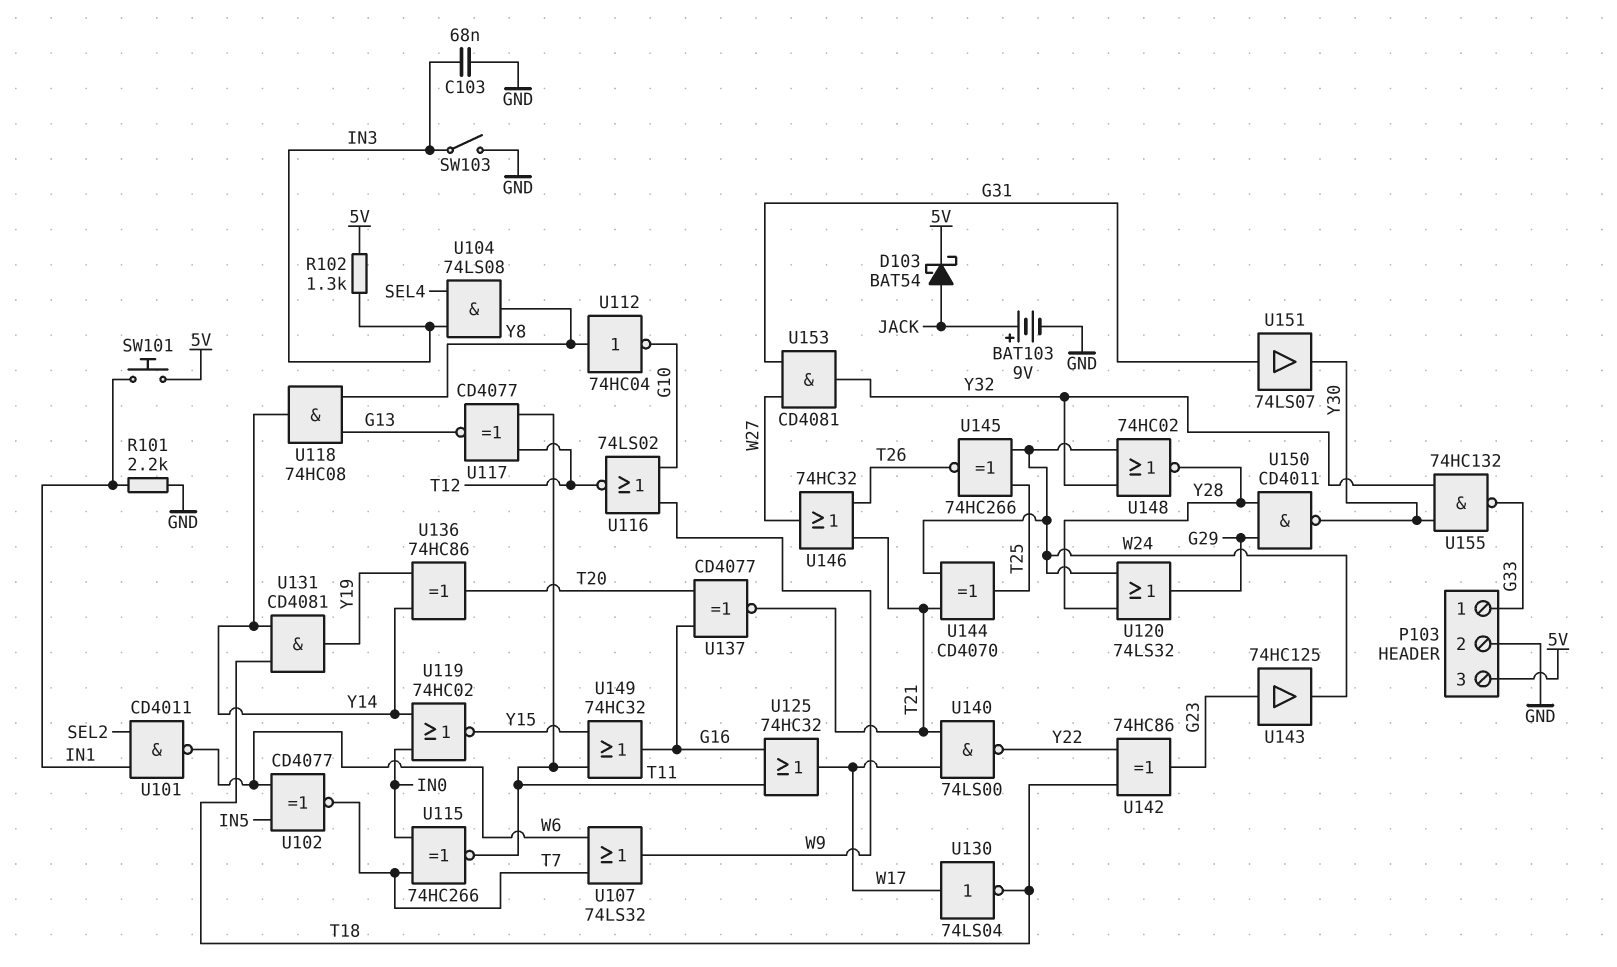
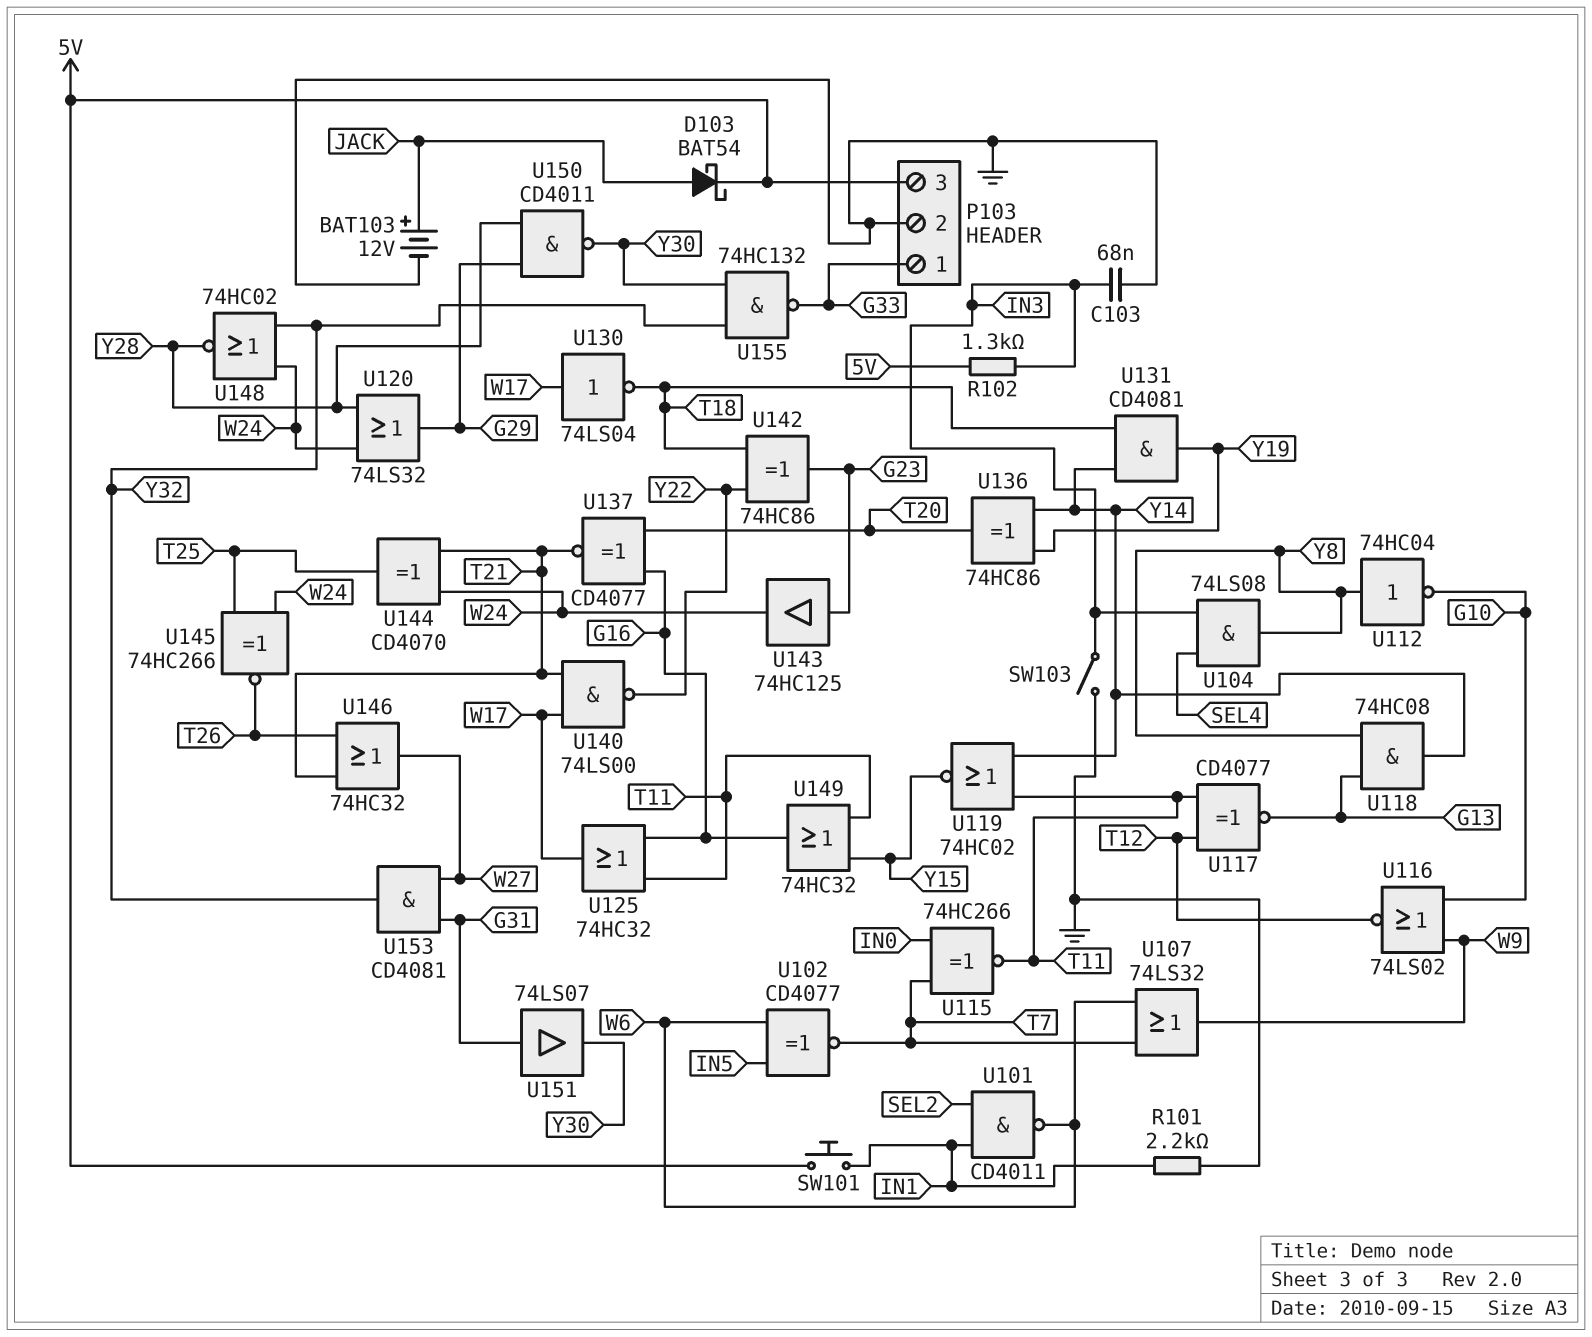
BAT103: 9V (plus JACK, minus GND) -> 12V (plus JACK, minus GND)
U119: NOR 74HC02 (in IN0, in Y14, out Y15) -> NOR 74HC02 (in T11, in Y14, out Y15)

